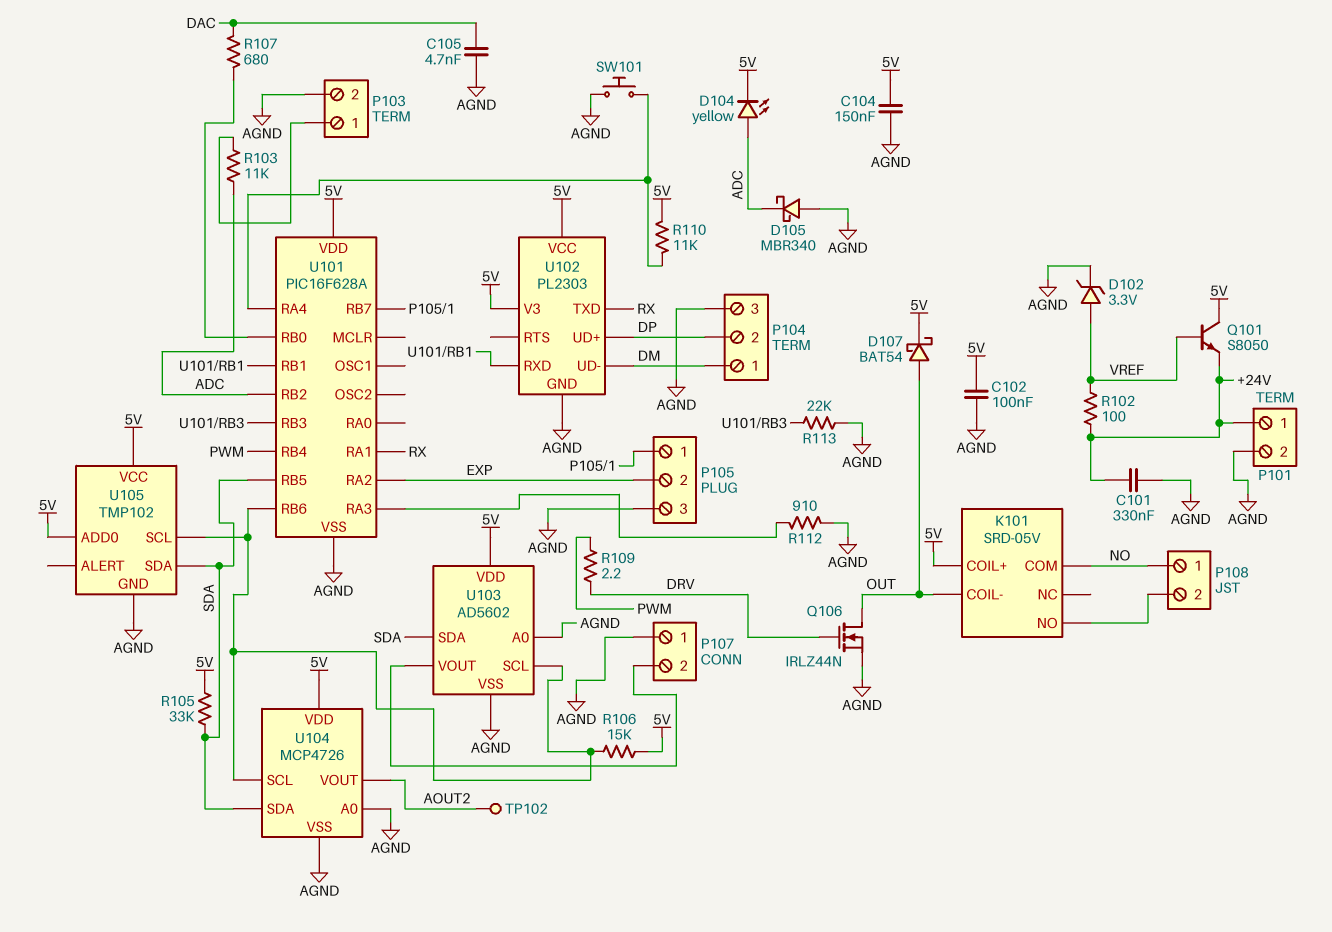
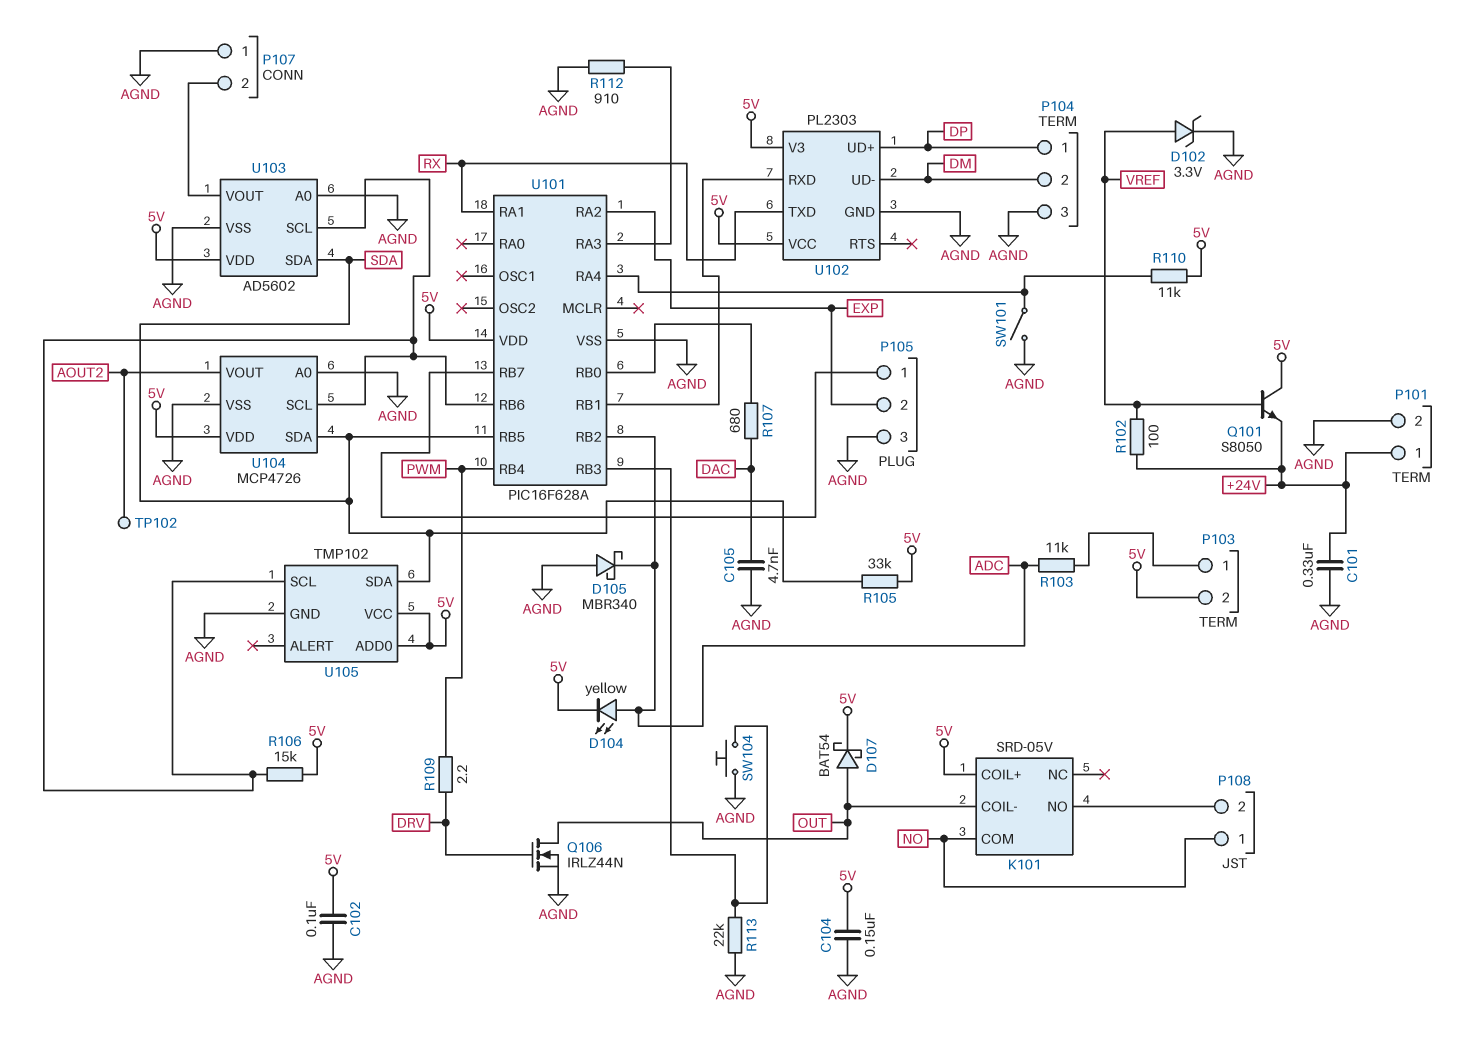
P103 pin 2: AGND -> 5V
P104 pin 1: DM -> DP
P104 pin 2: DP -> DM
SW101: button (AGND, U101/RA4) -> switch (AGND, U101/RA4)
SW104: none -> button (AGND, U101/RB3)

